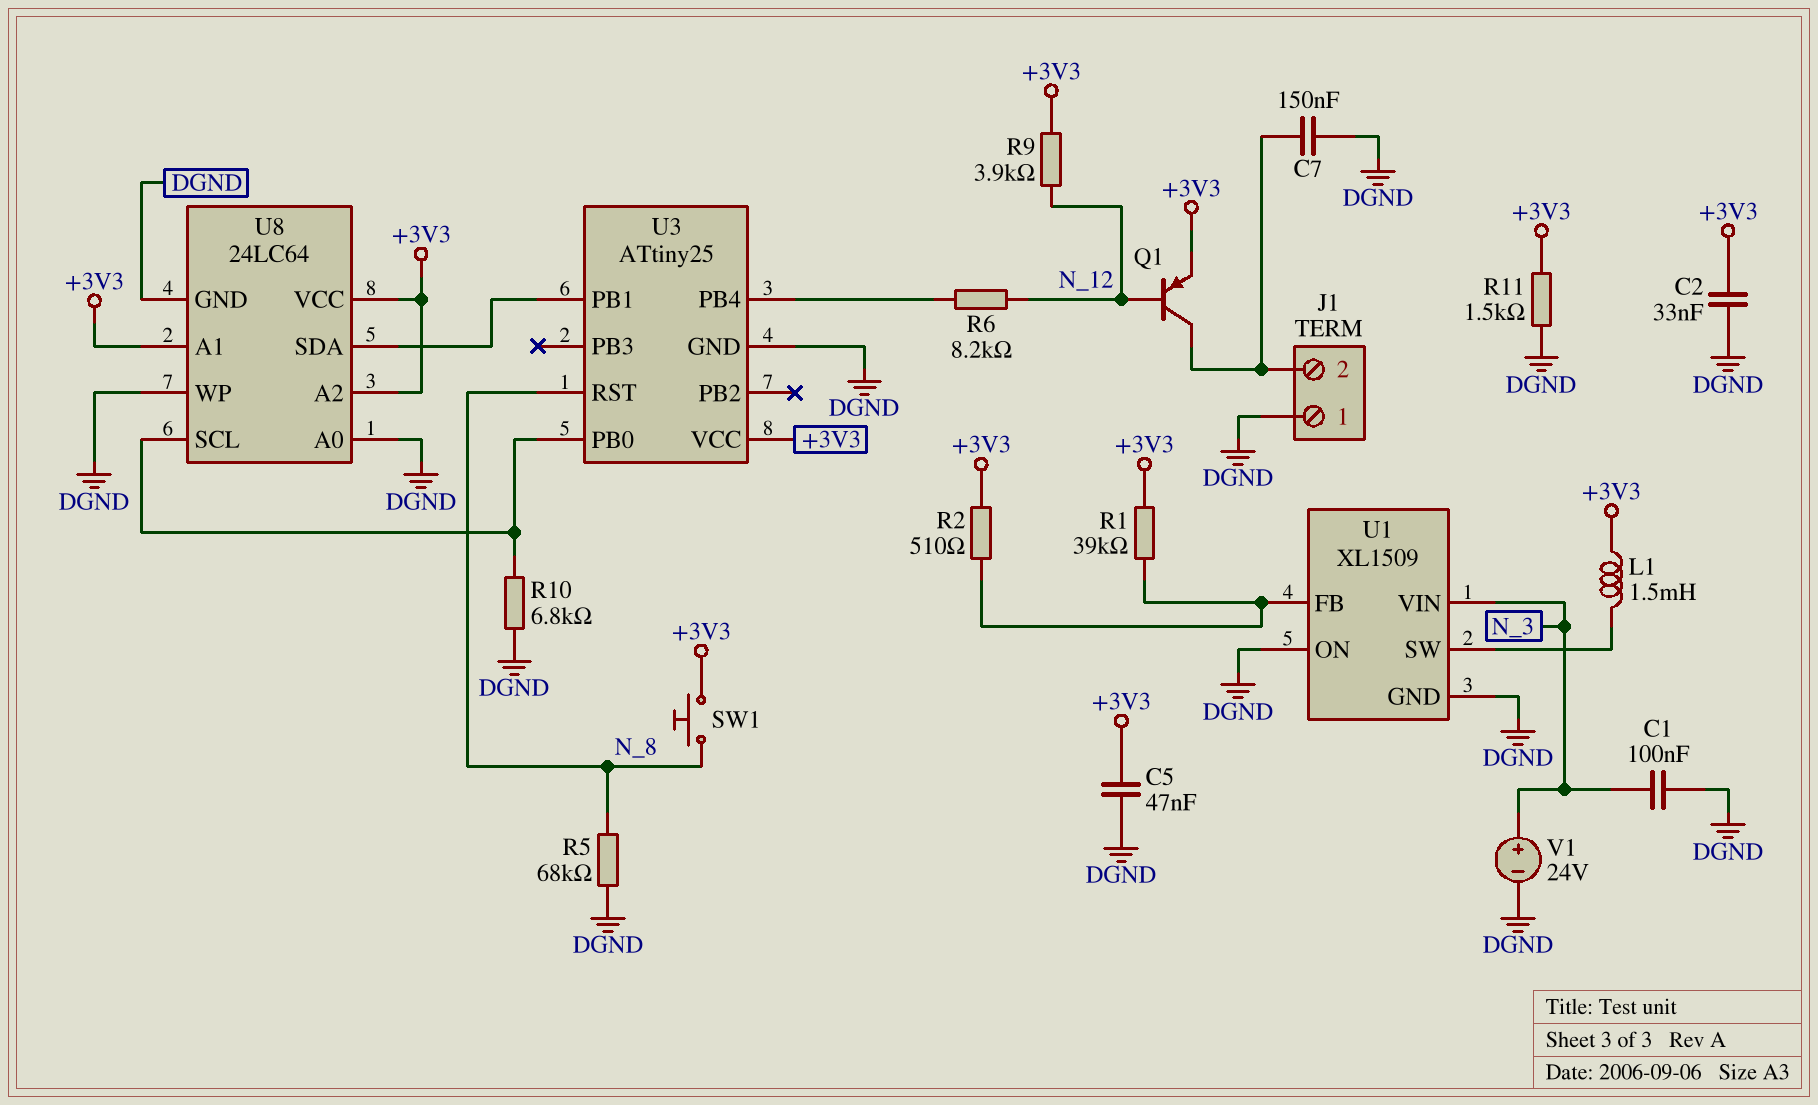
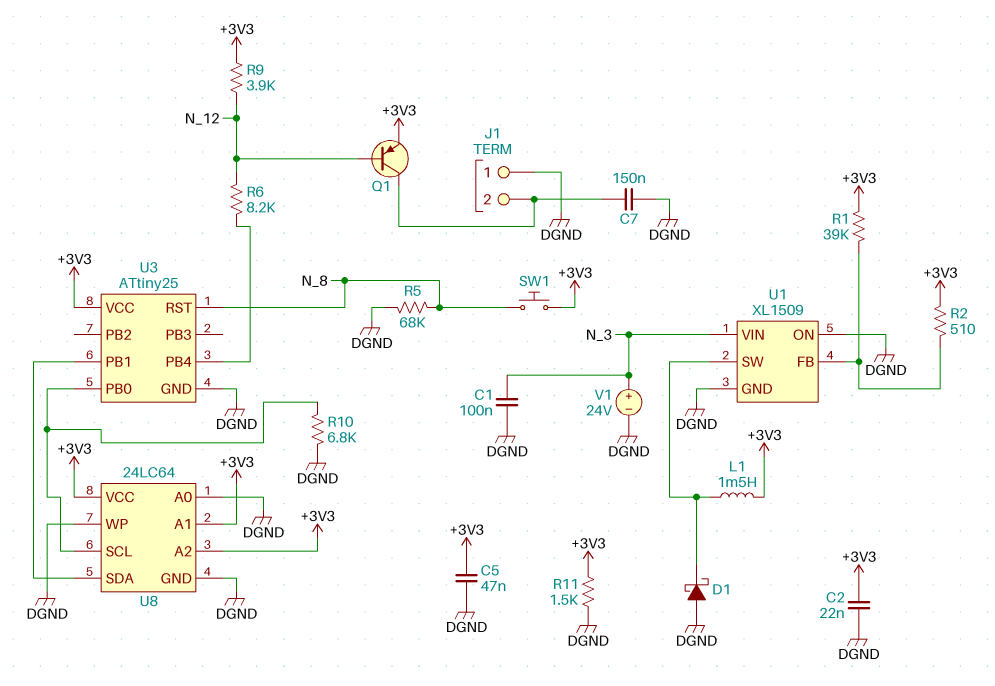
C2: 33nF (+3V3, DGND) -> 22nF (+3V3, DGND)
D1: none -> schottky (A DGND, K U1/SW)

